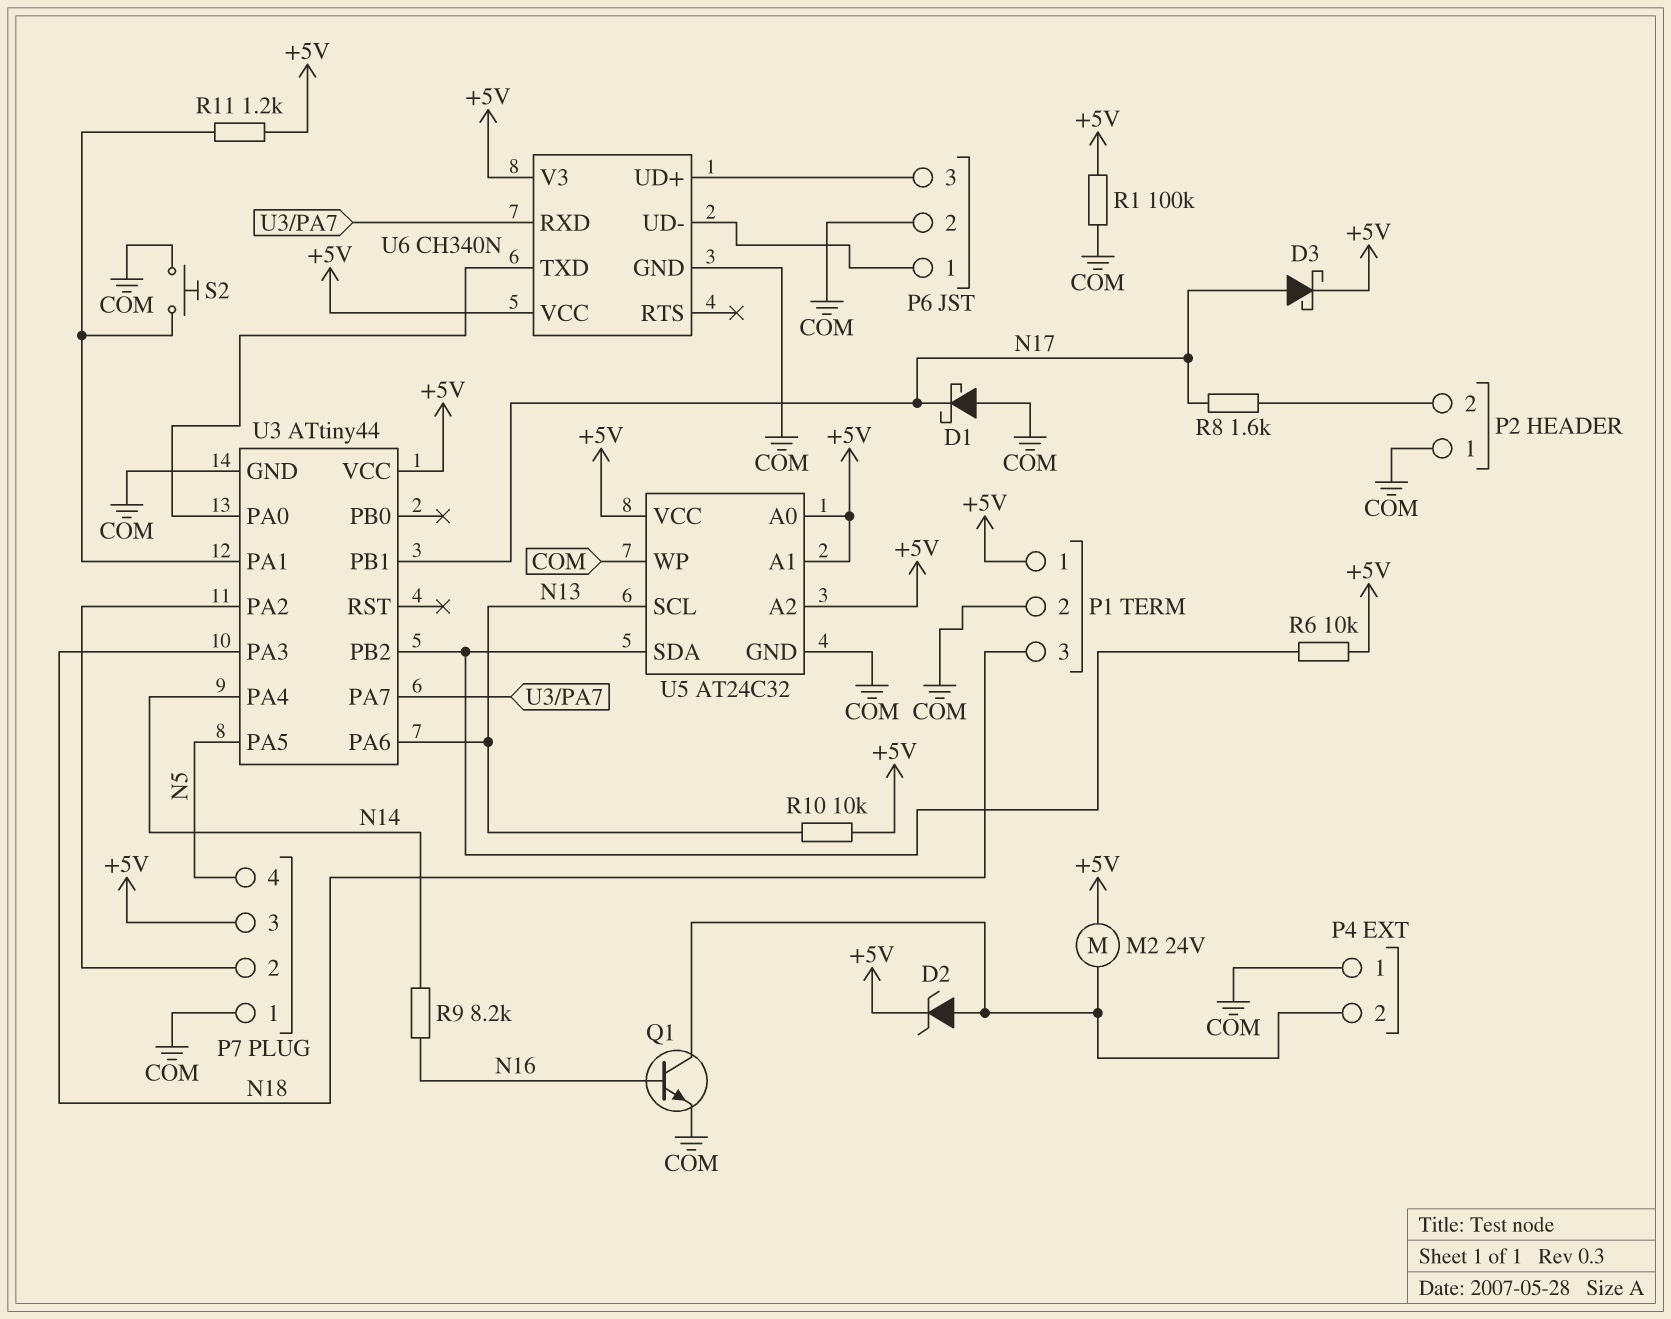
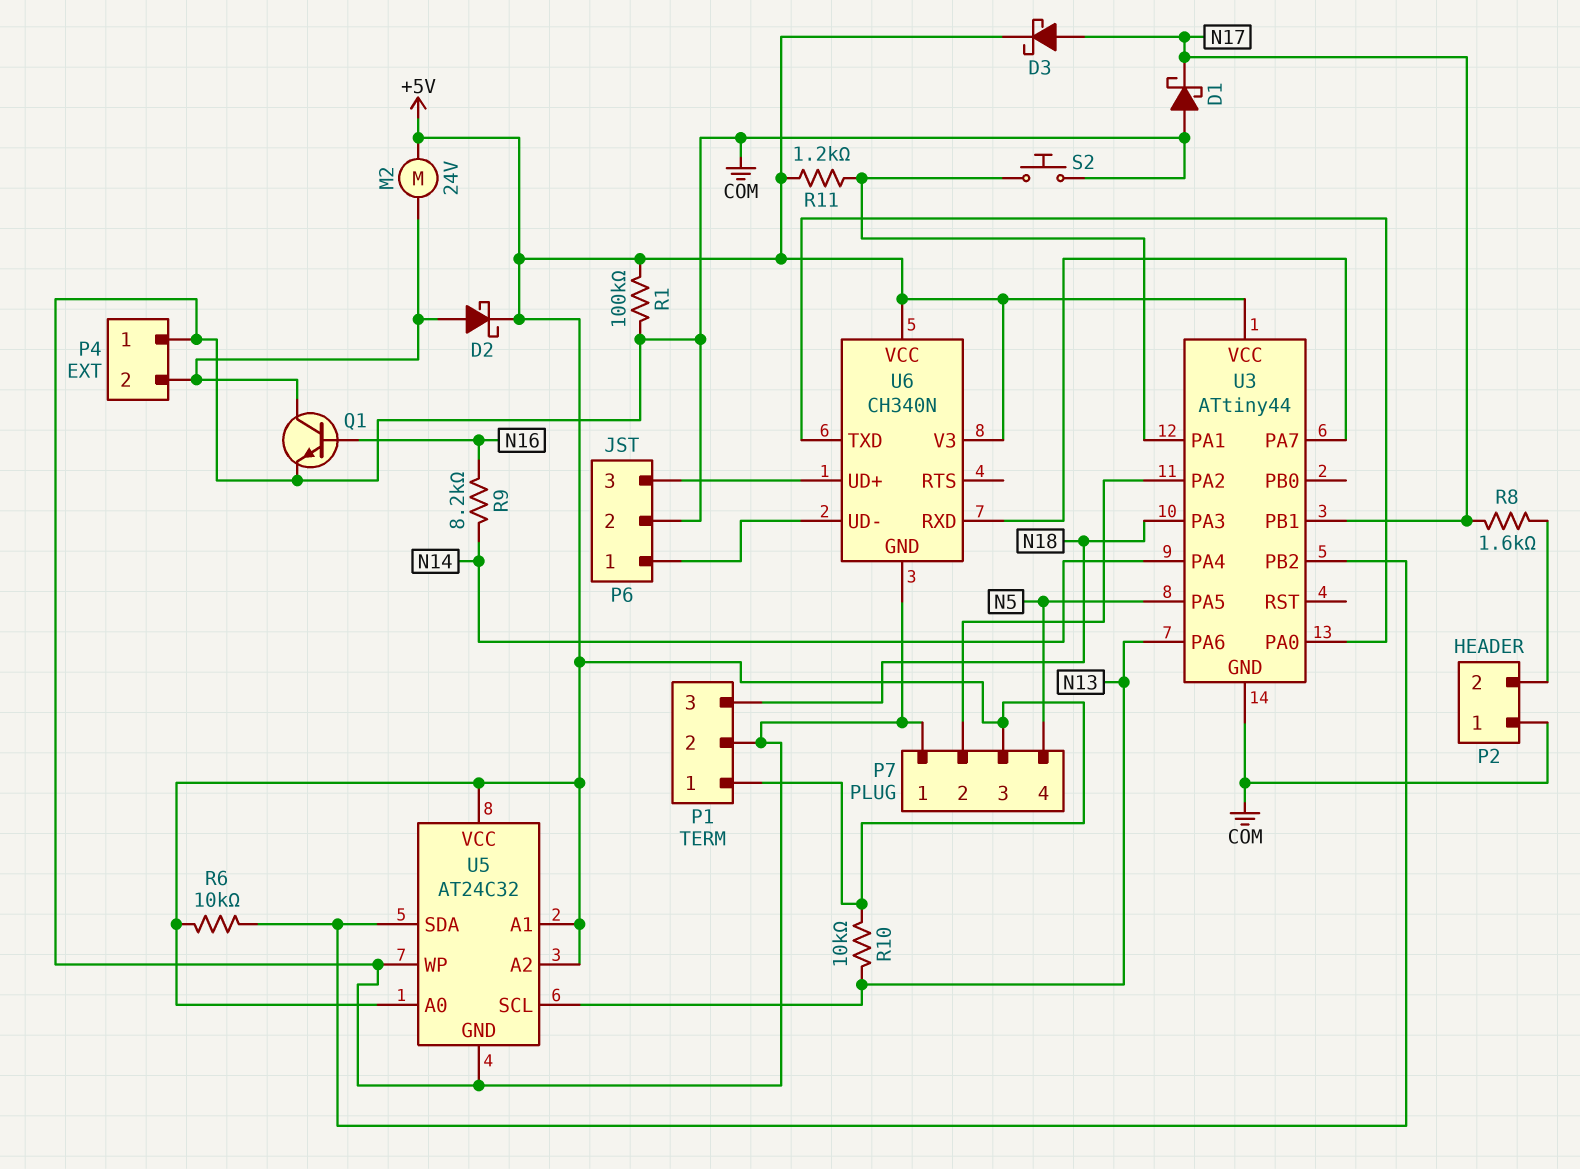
D2: zener (A P4/2, K +5V) -> schottky (A P4/2, K +5V)

